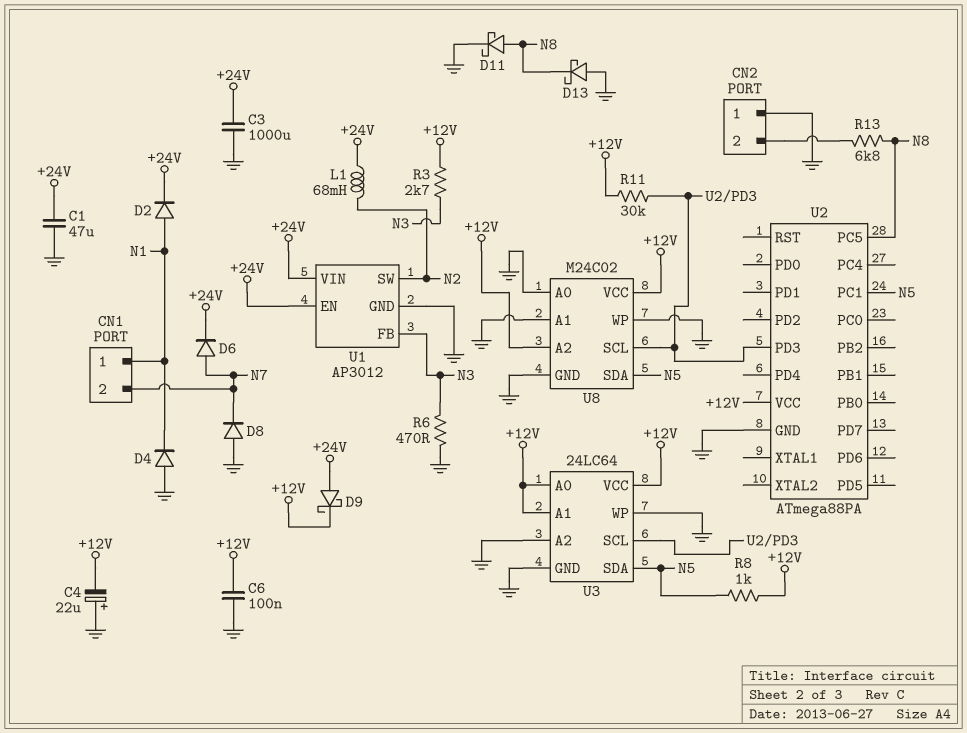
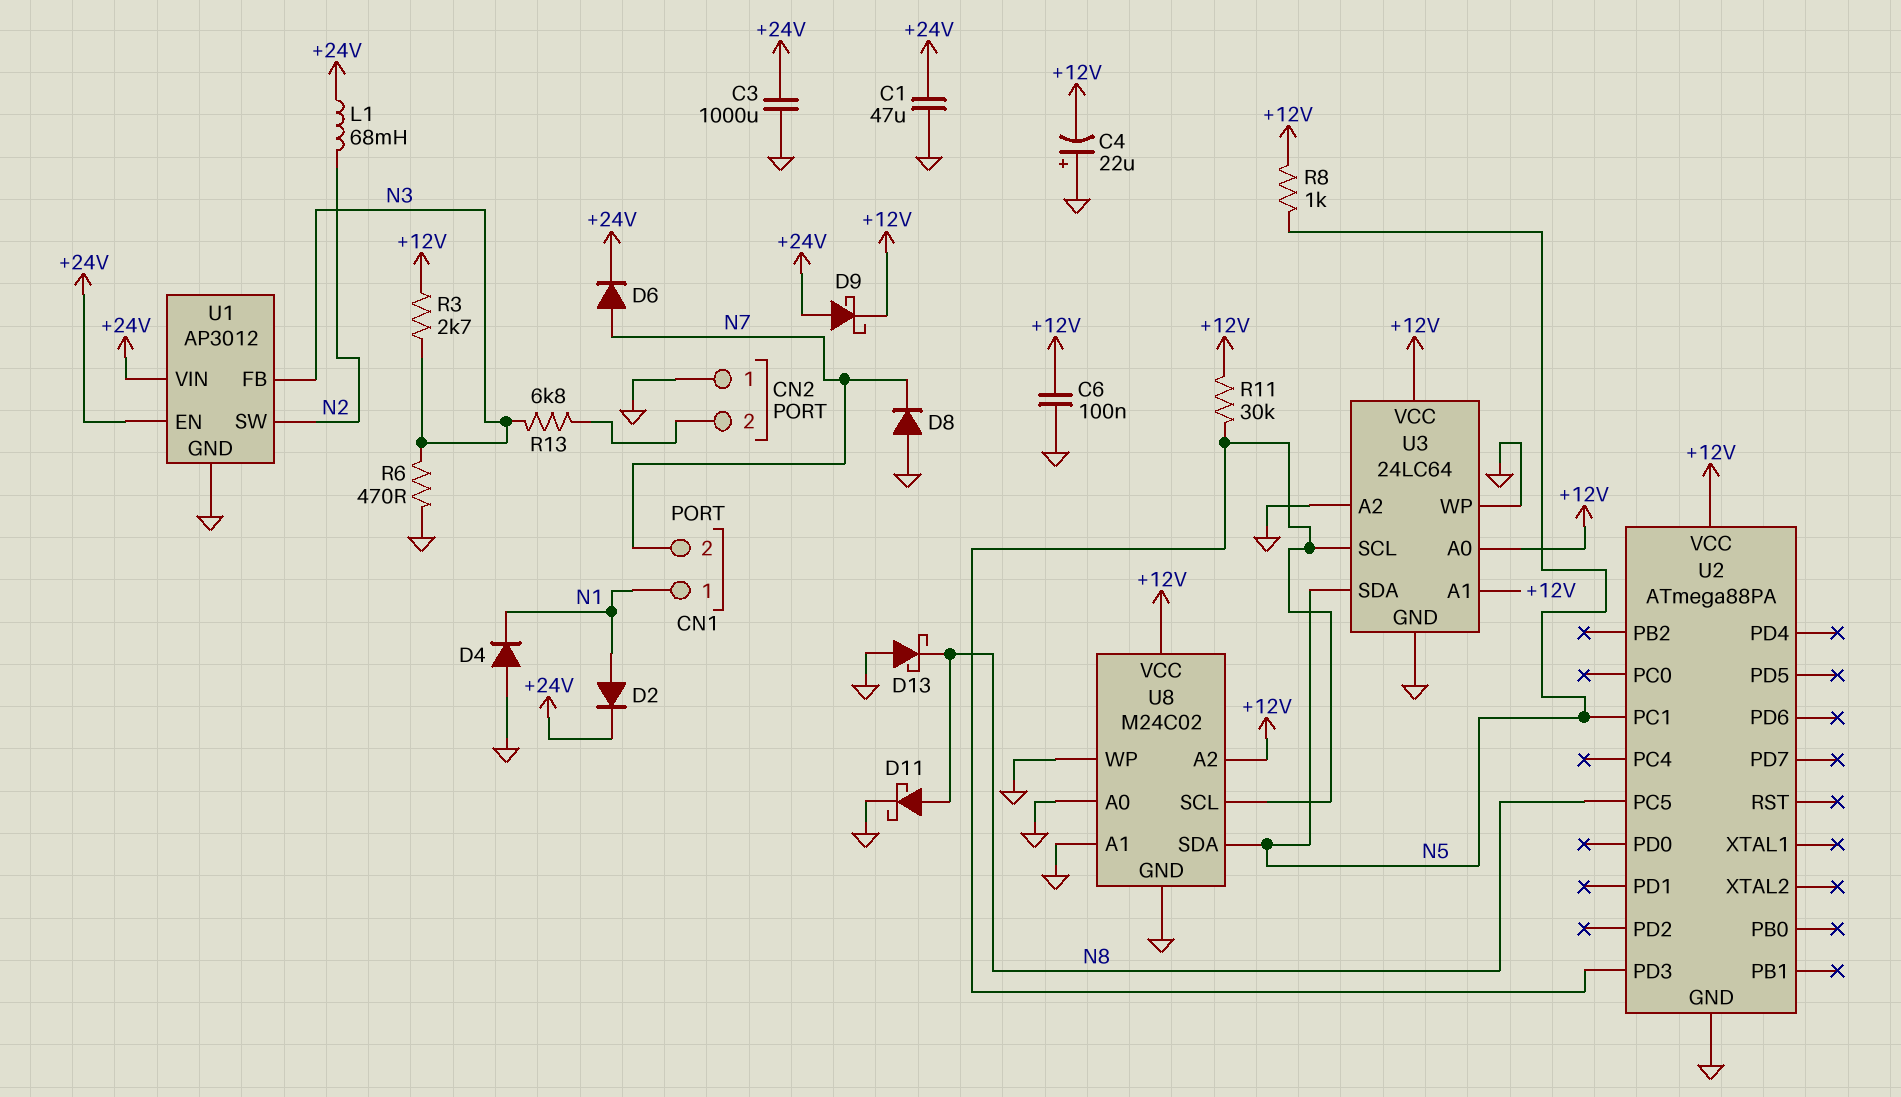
R13: 6.8k (CN2/2, N8) -> 6.8k (CN2/2, N3)

